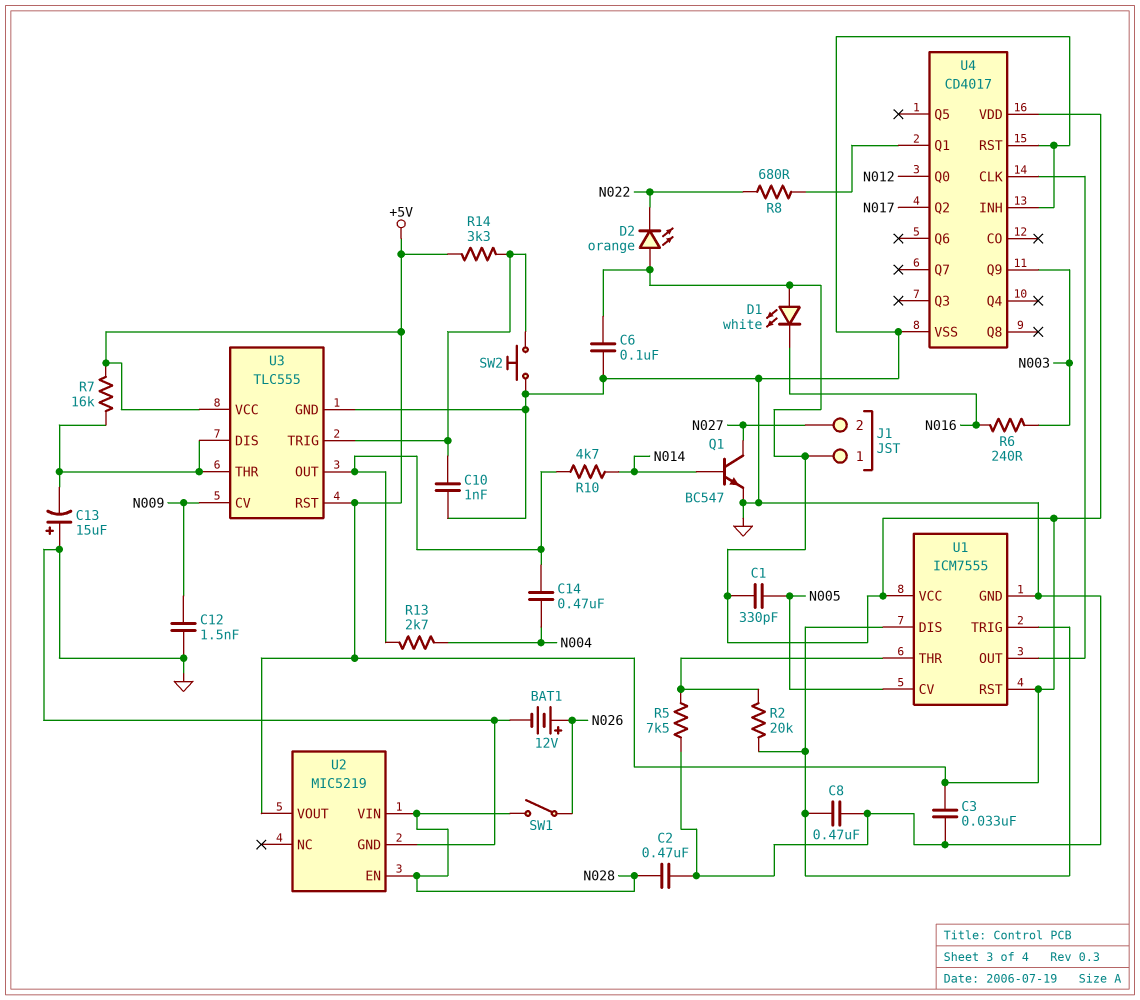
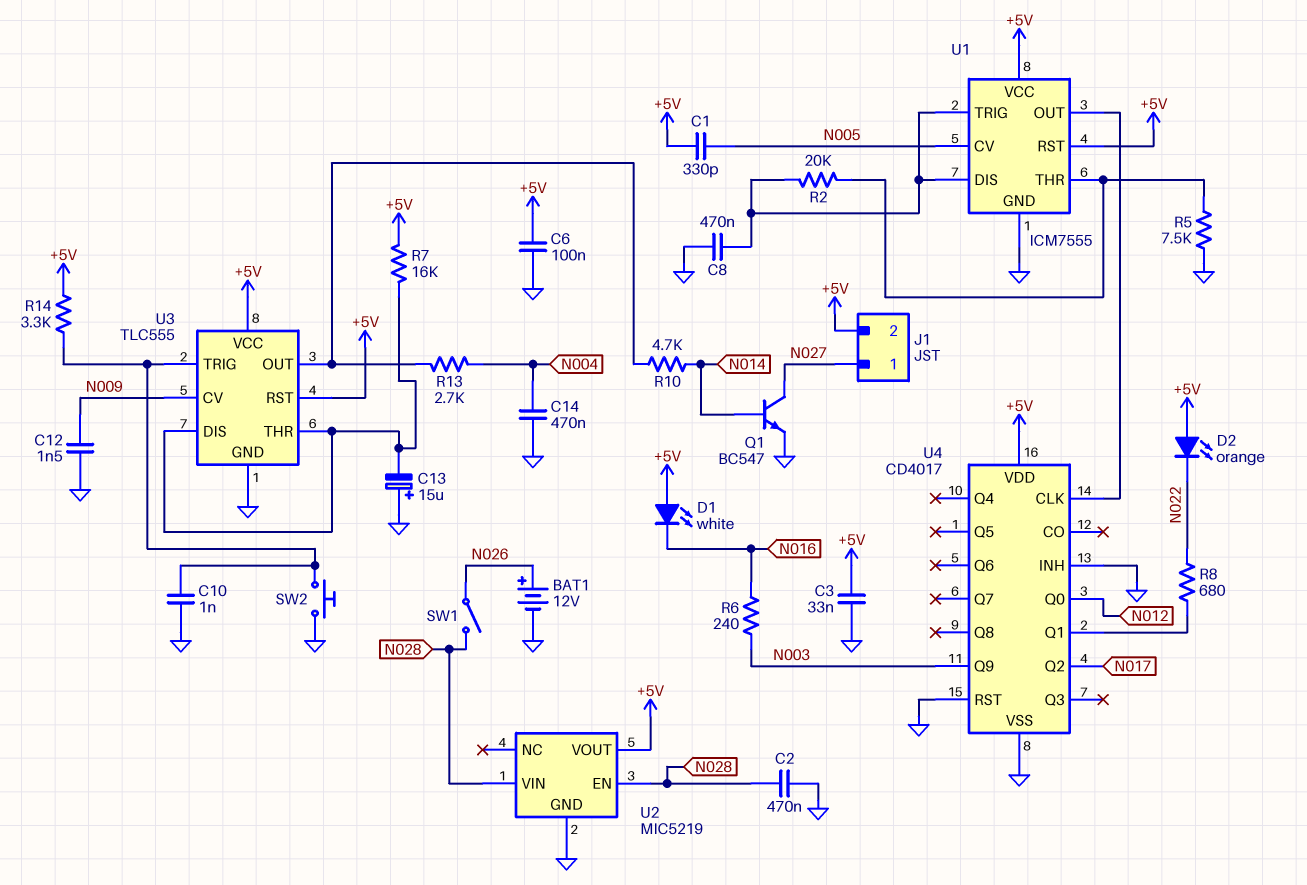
C14: 470nF (N004, U3/OUT) -> 470nF (GND, N004)
J1 pin 1: +5V -> N027
J1 pin 2: N027 -> +5V

